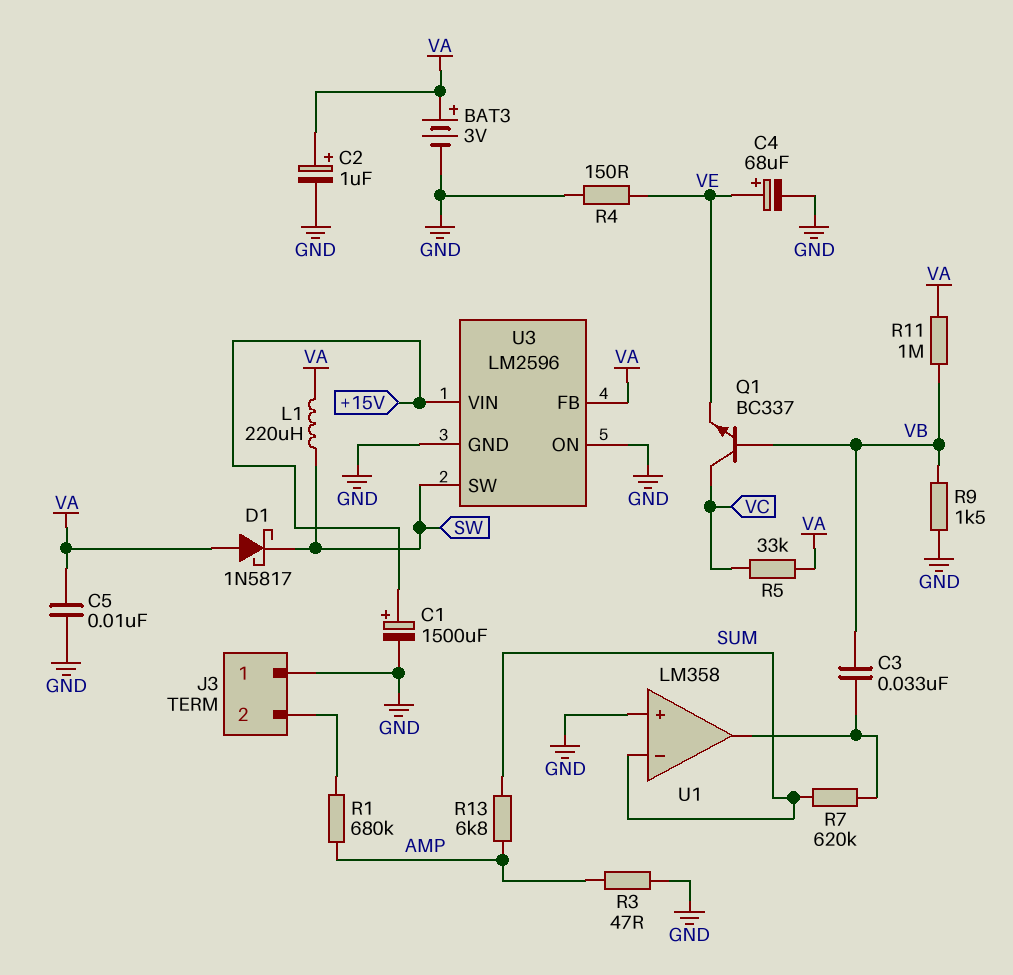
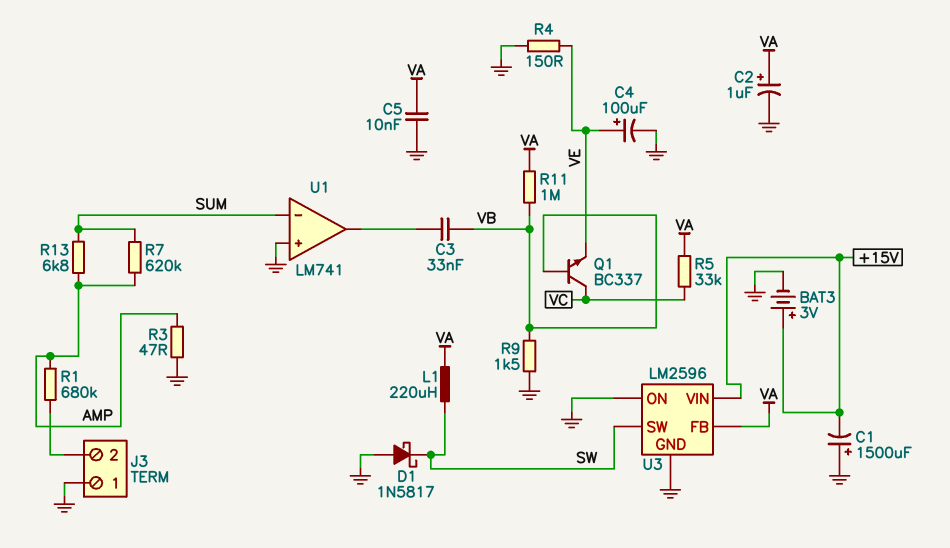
BAT3: 3V (plus VA, minus GND) -> 3V (plus +15V, minus GND)
C1: 1500uF (plus +15V, minus GND) -> 1500uF (plus GND, minus +15V)
C4: 68uF (plus VE, minus GND) -> 100uF (plus VE, minus GND)
D1: schottky 1N5817 (A VA, K SW) -> schottky 1N5817 (A GND, K SW)
R7: 620k (SUM, U1/out) -> 620k (AMP, SUM)
U1: LM358 -> LM741

